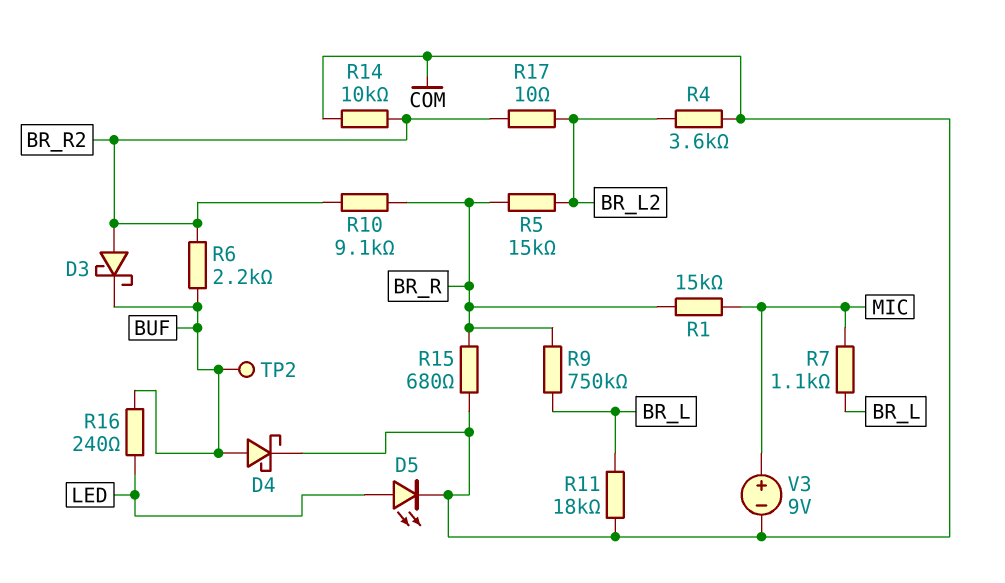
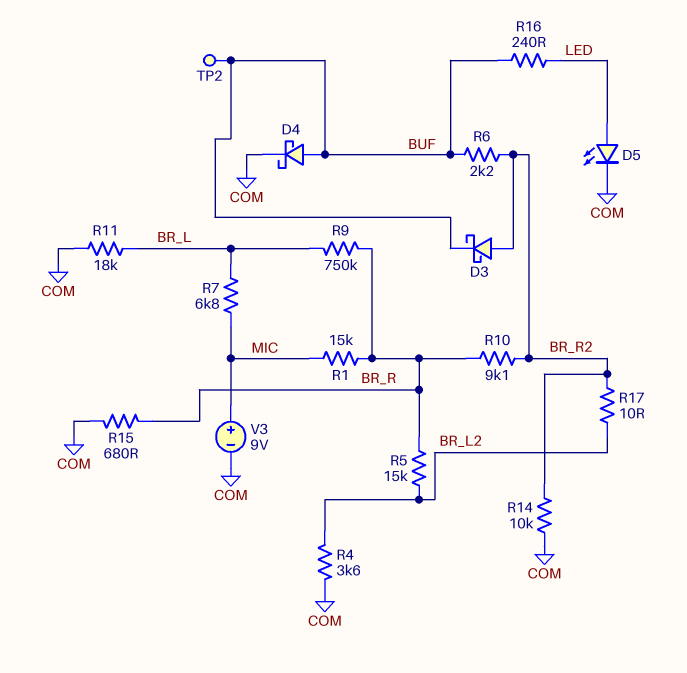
R7: 1.1k (BR_L, MIC) -> 6.8k (BR_L, MIC)

